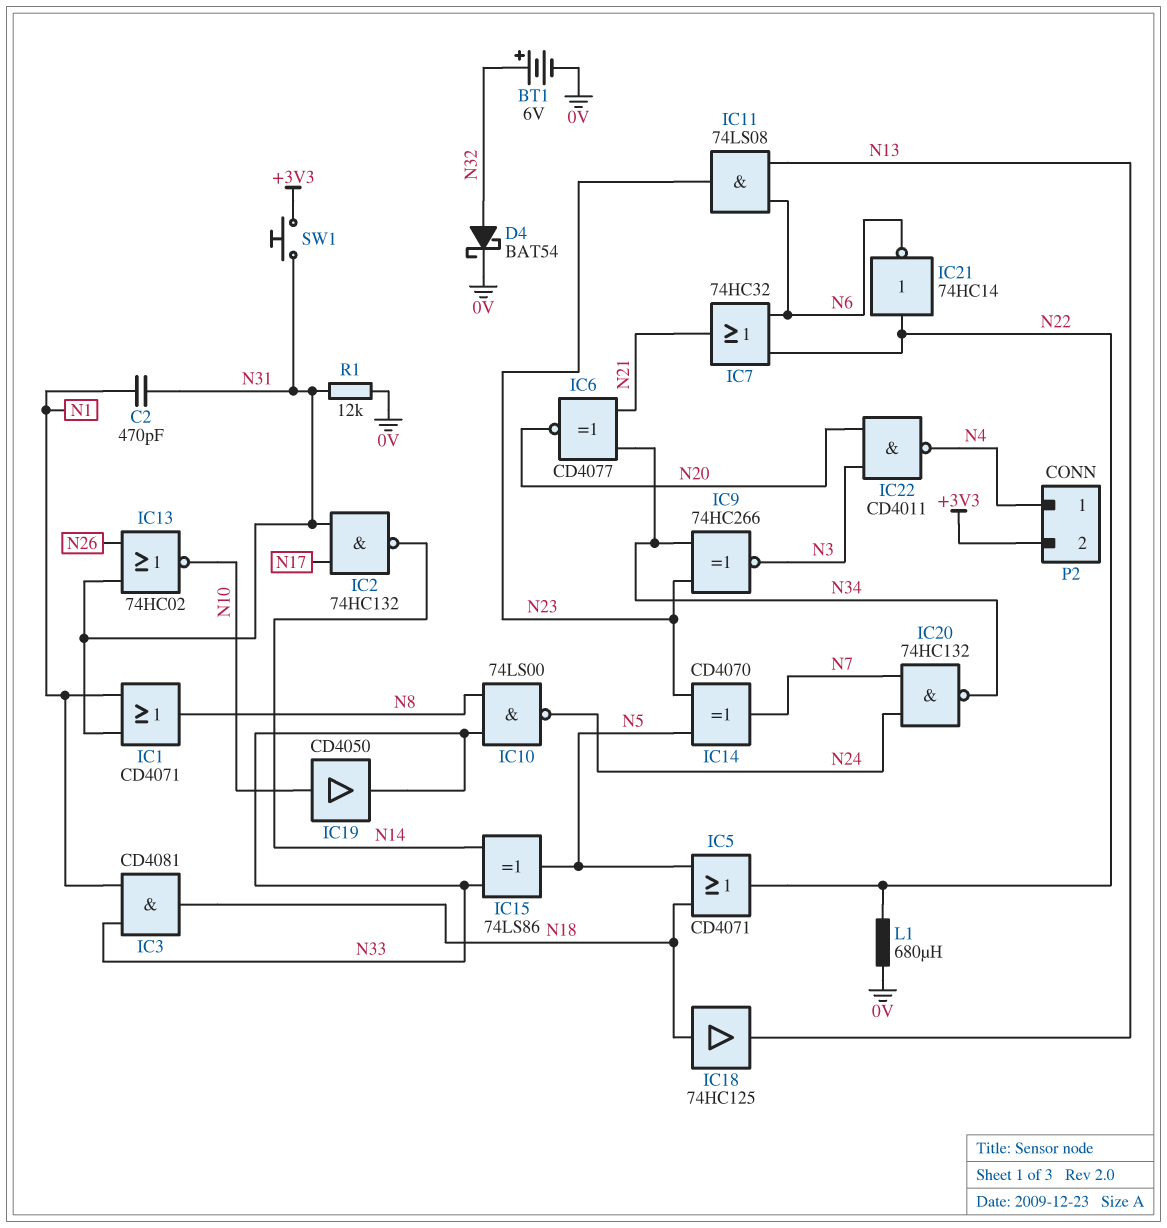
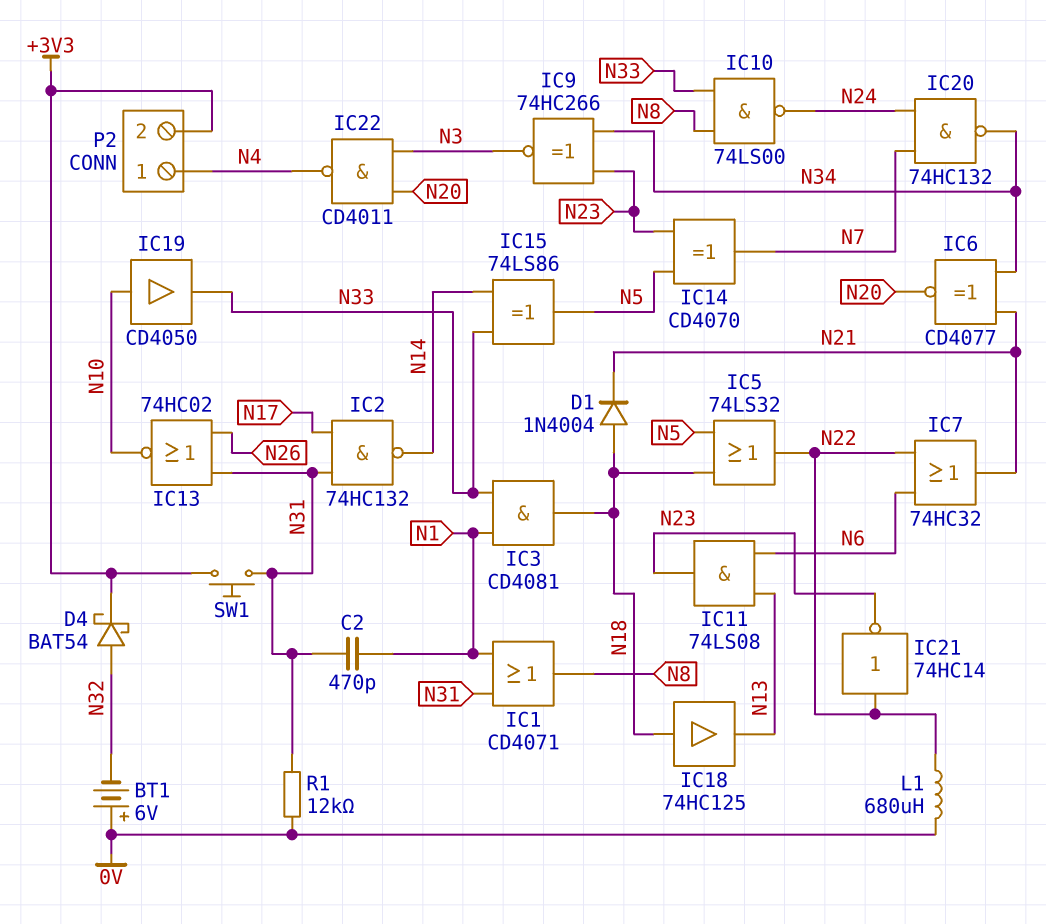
BT1: 6V (plus N32, minus 0V) -> 6V (plus 0V, minus N32)
D1: none -> diode 1N4004 (A N18, K N21)
D4: schottky BAT54 (A N32, K 0V) -> schottky BAT54 (A N32, K +3V3)
IC5: OR CD4071 (in N5, in N18, out N22) -> OR 74LS32 (in N5, in N18, out N22)
IC21: NOT 74HC14 (in N22, out N6) -> NOT 74HC14 (in N22, out N23)

